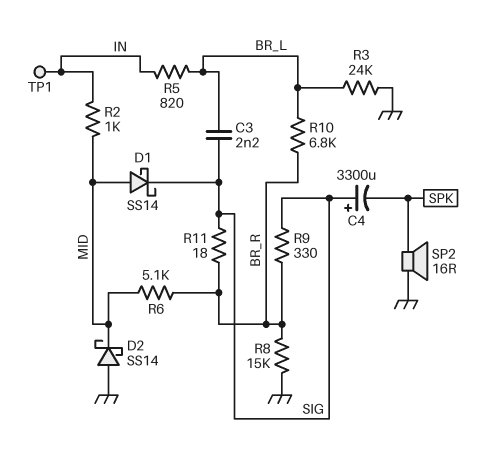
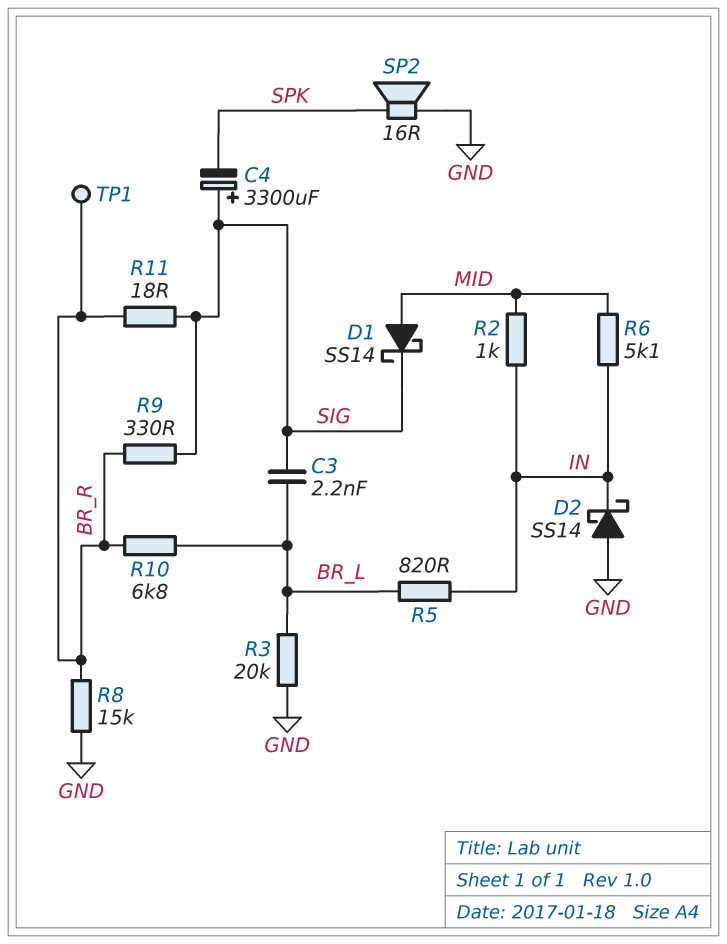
D2: schottky SS14 (A GND, K MID) -> schottky SS14 (A GND, K IN)
R3: 24k (BR_L, GND) -> 20k (BR_L, GND)
R6: 5.1k (BR_R, MID) -> 5.1k (IN, MID)
TP1: test point (IN) -> test point (BR_R)

